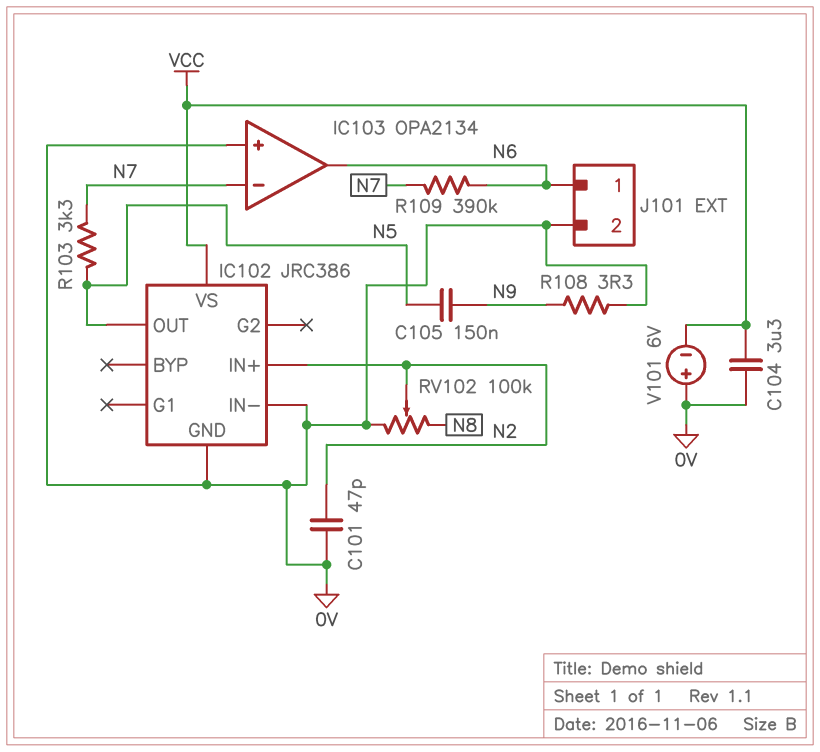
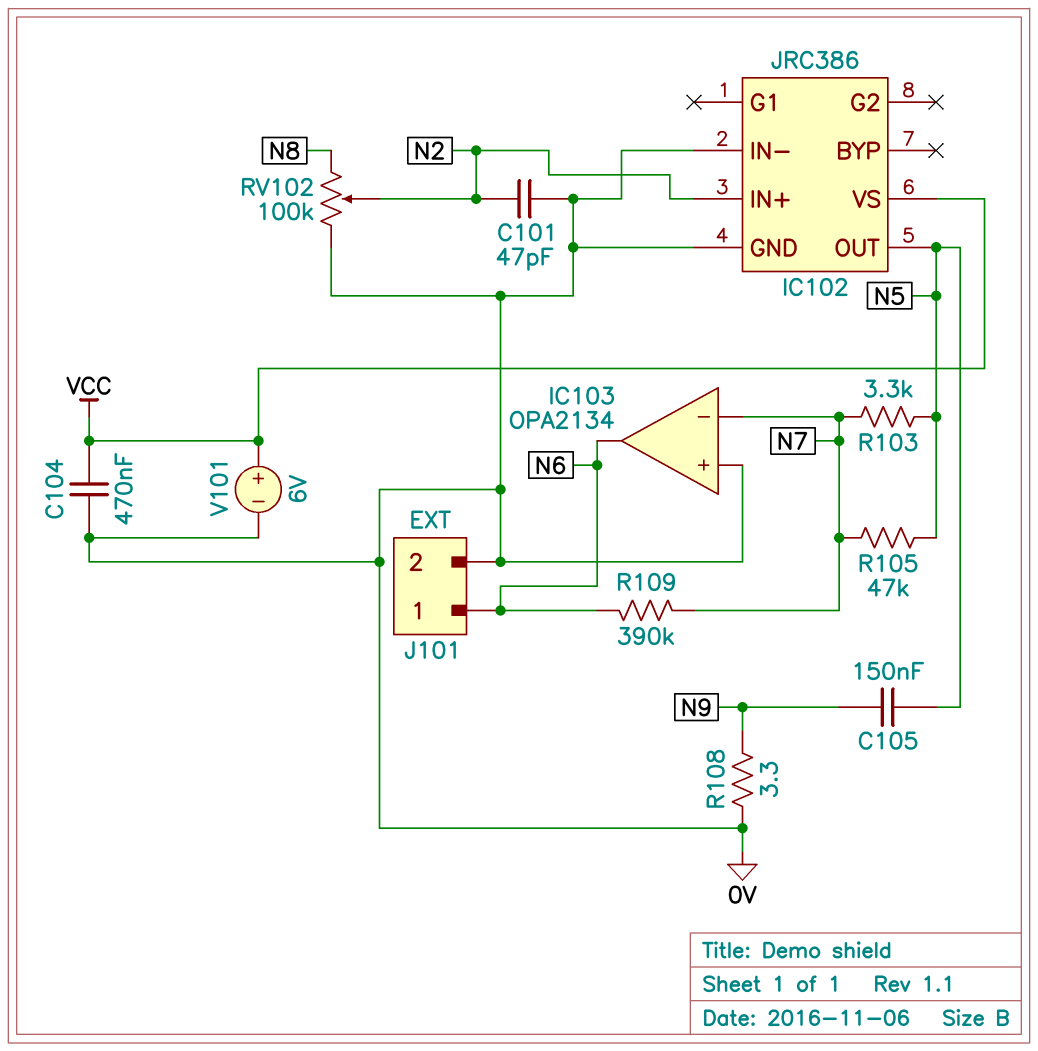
C104: 3.3uF (0V, VCC) -> 470nF (0V, VCC)
R105: none -> 47k (N5, N7)
V101: 6V (plus 0V, minus VCC) -> 6V (plus VCC, minus 0V)

